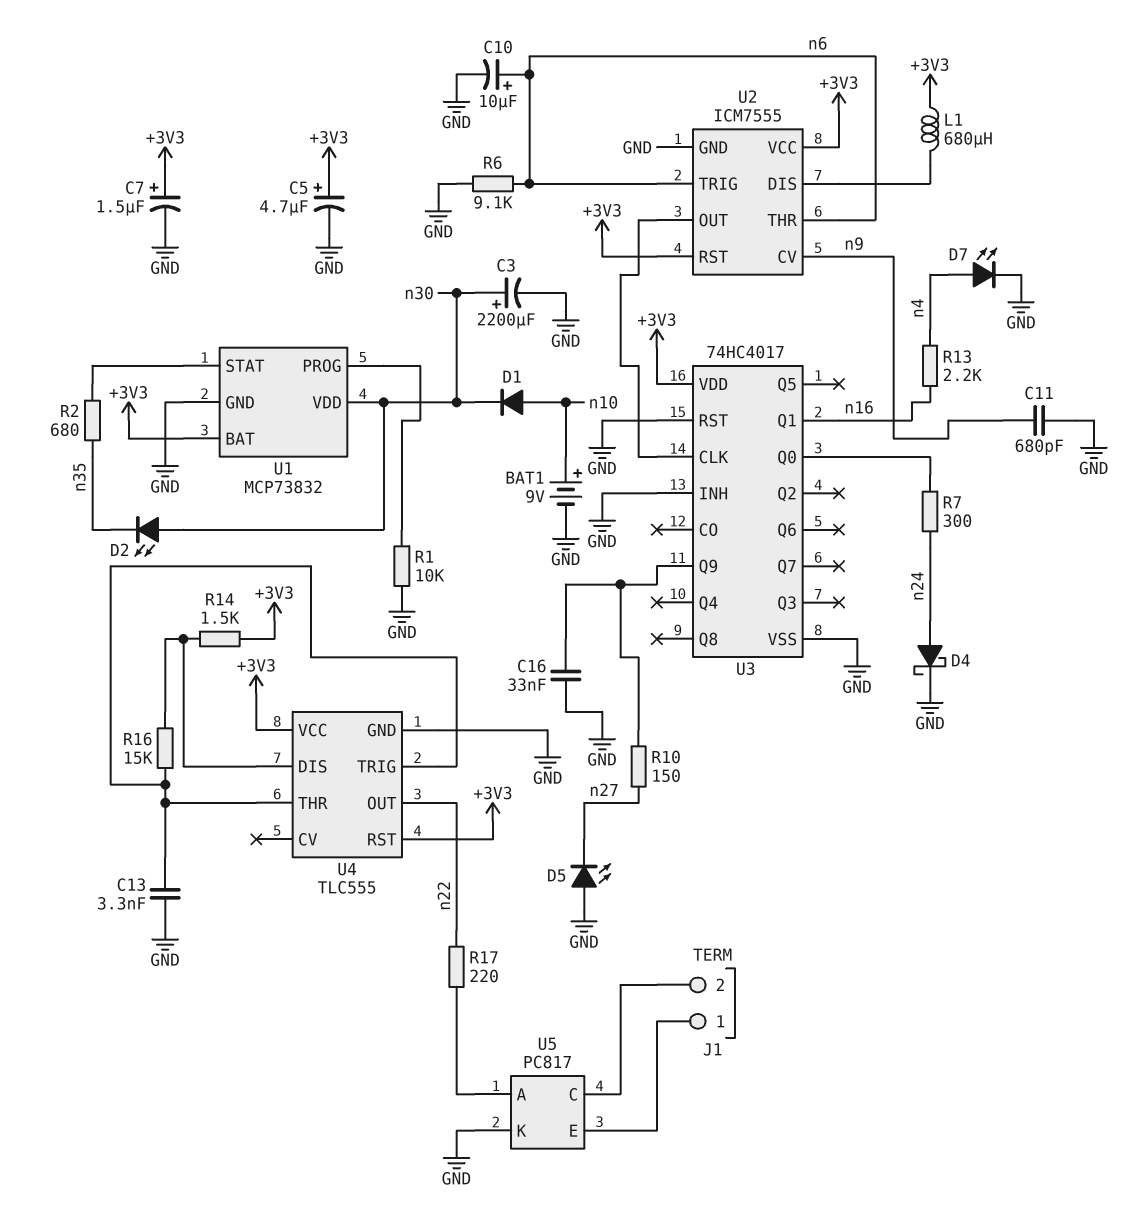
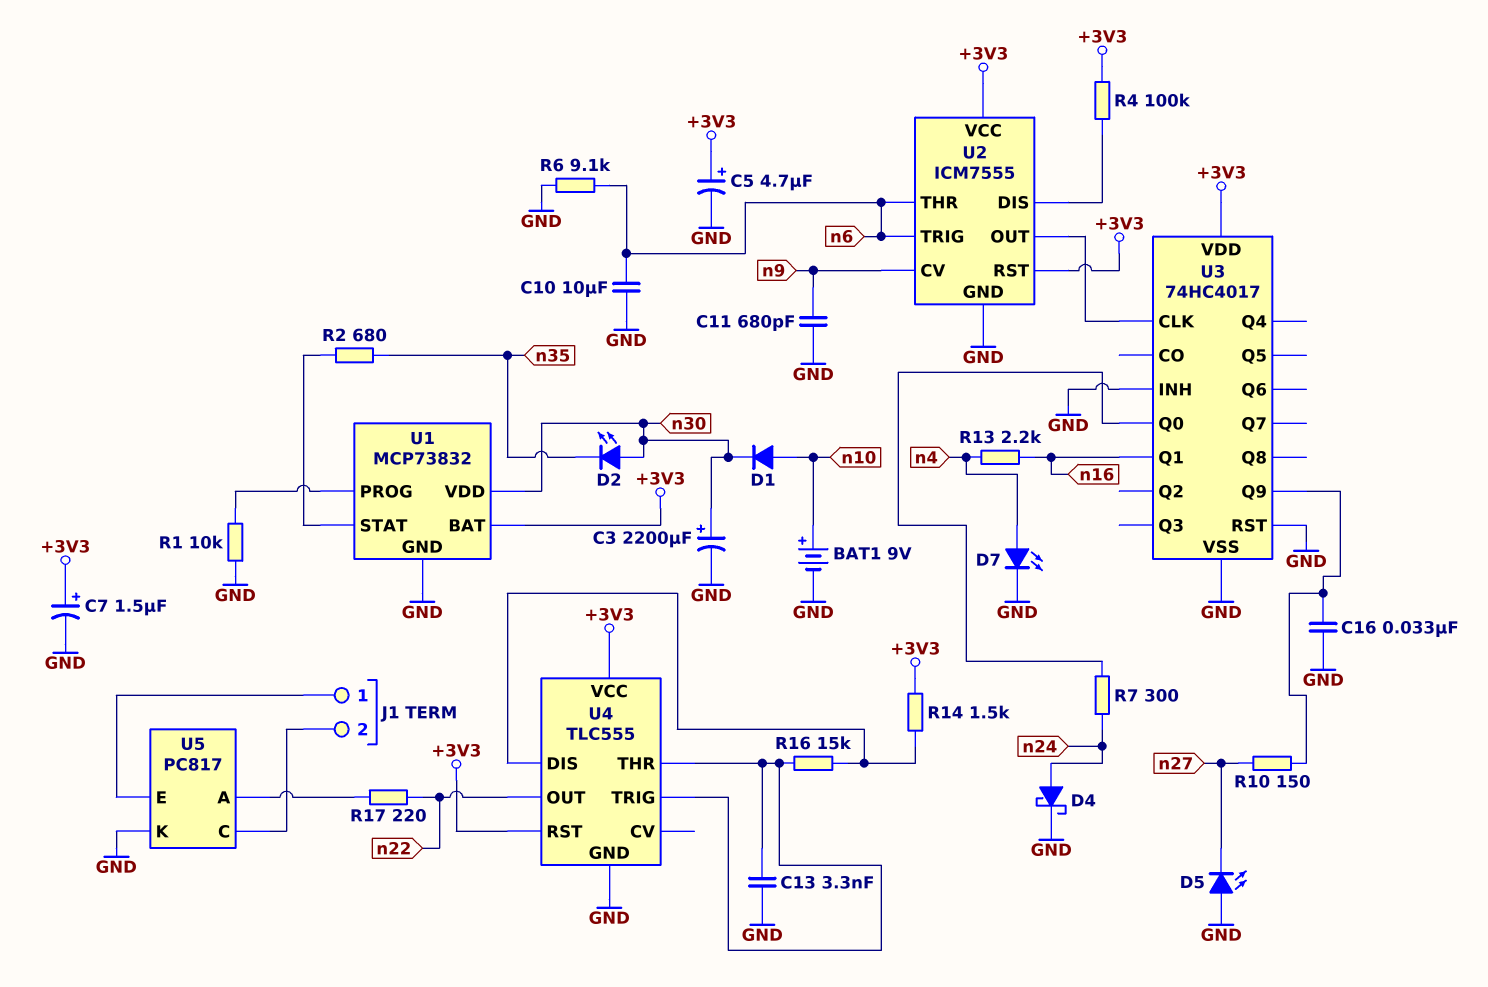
C10: 10uF (plus n6, minus GND) -> 10uF (GND, n6)
L1: 680uH (+3V3, U2/DIS) -> none
R4: none -> 100k (+3V3, U2/DIS)

